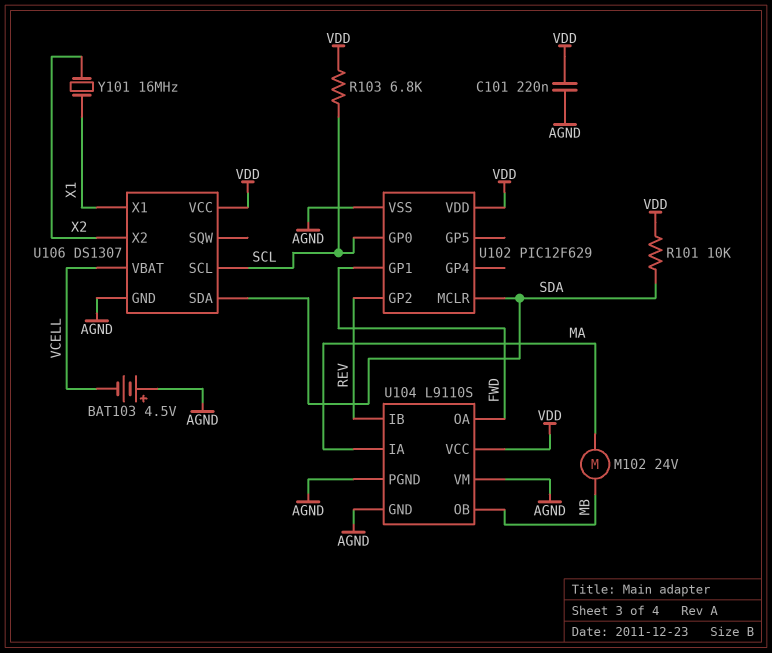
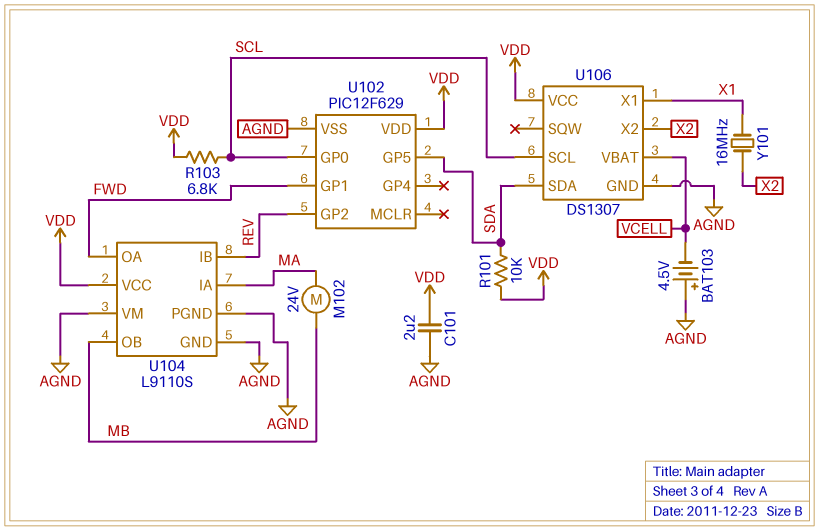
C101: 220nF (AGND, VDD) -> 2.2uF (AGND, VDD)
U102 pin GP5: none -> SDA
U102 pin MCLR: SDA -> none

